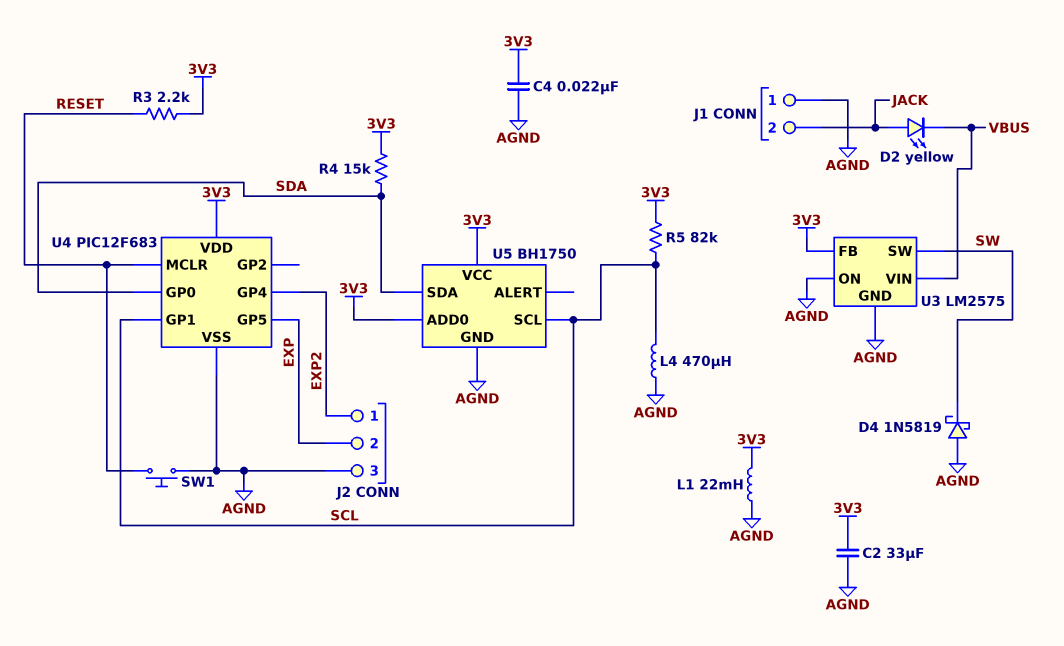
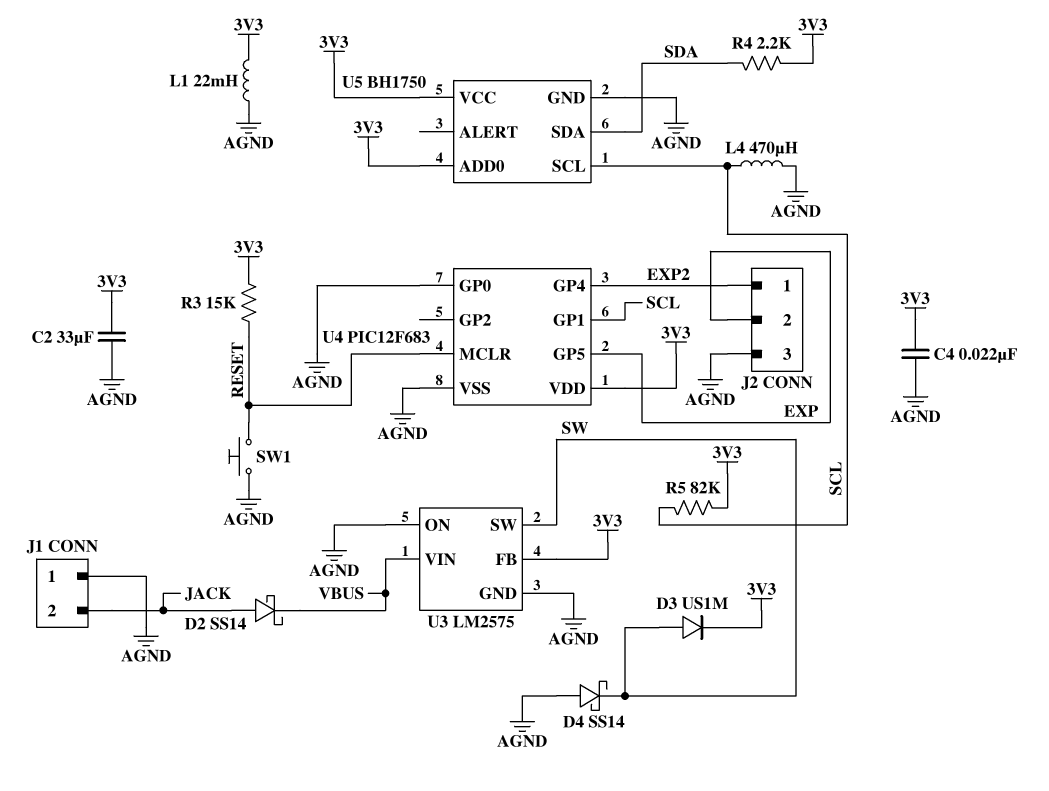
D2: LED yellow (A JACK, K VBUS) -> schottky SS14 (A JACK, K VBUS)
D3: none -> diode US1M (A SW, K 3V3)
D4: schottky 1N5819 (A AGND, K SW) -> schottky SS14 (A AGND, K SW)
R3: 2.2k (3V3, RESET) -> 15k (3V3, RESET)
R4: 15k (3V3, SDA) -> 2.2k (3V3, SDA)
U4 pin GP0: SDA -> AGND

